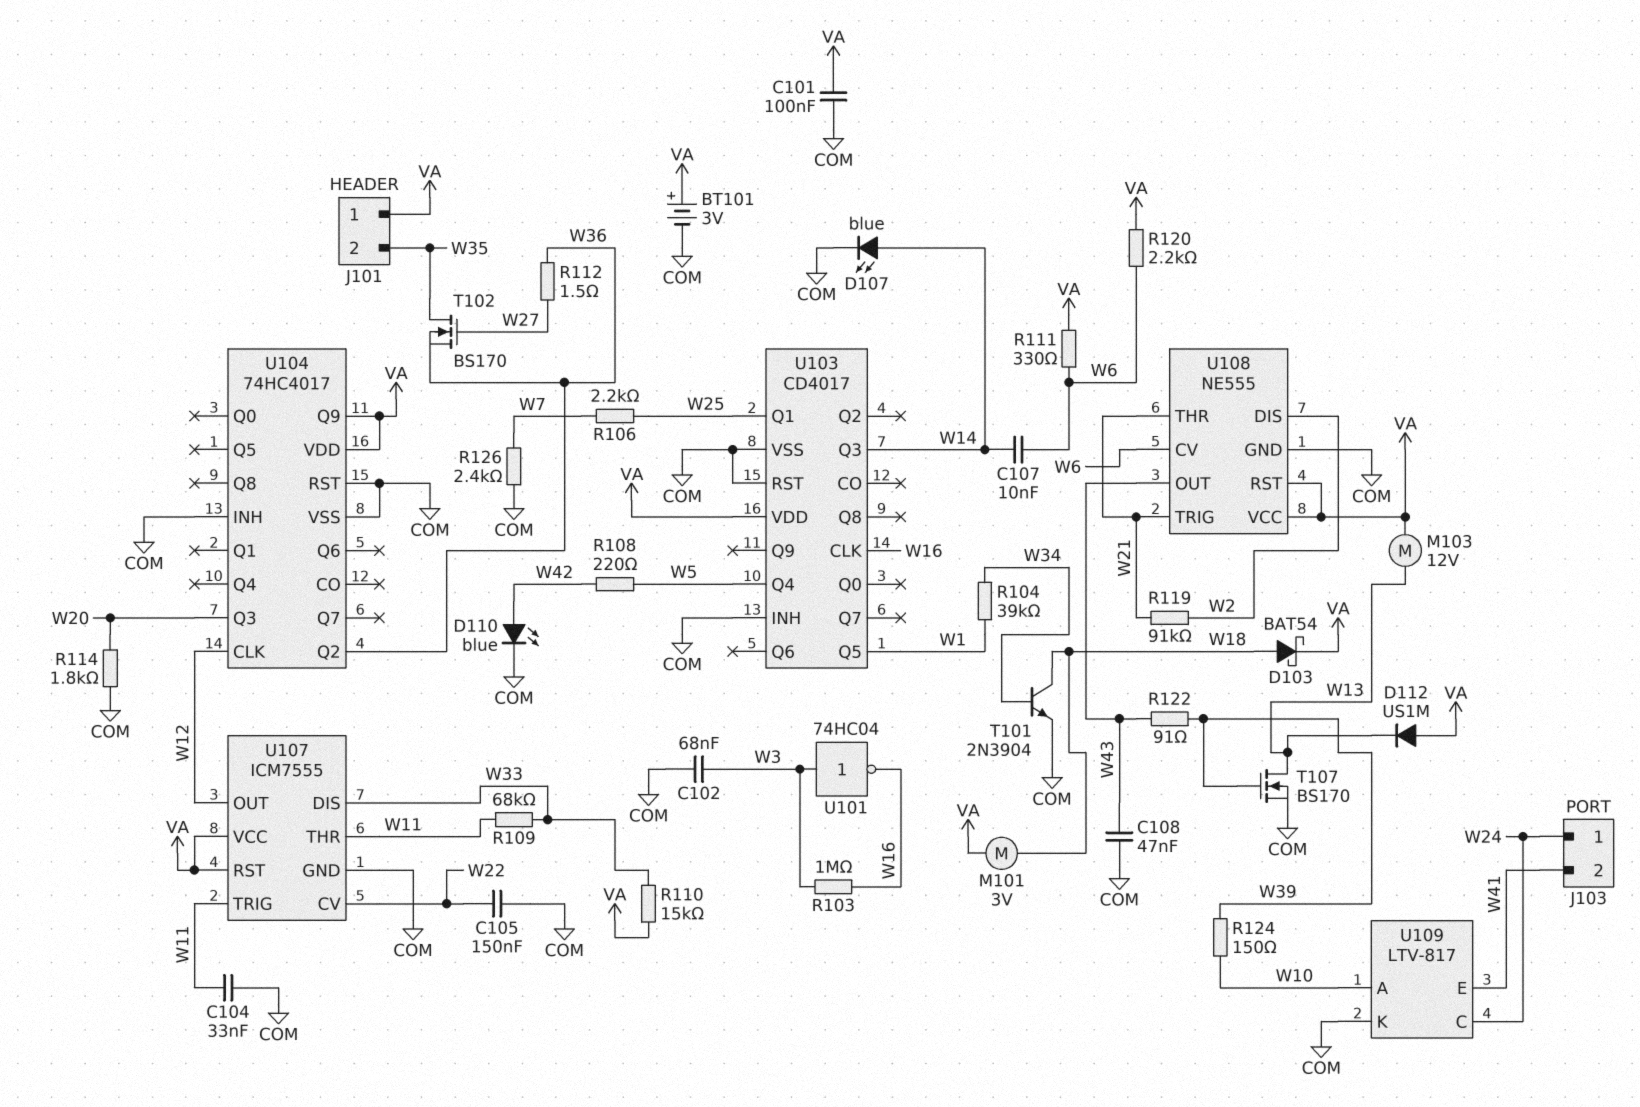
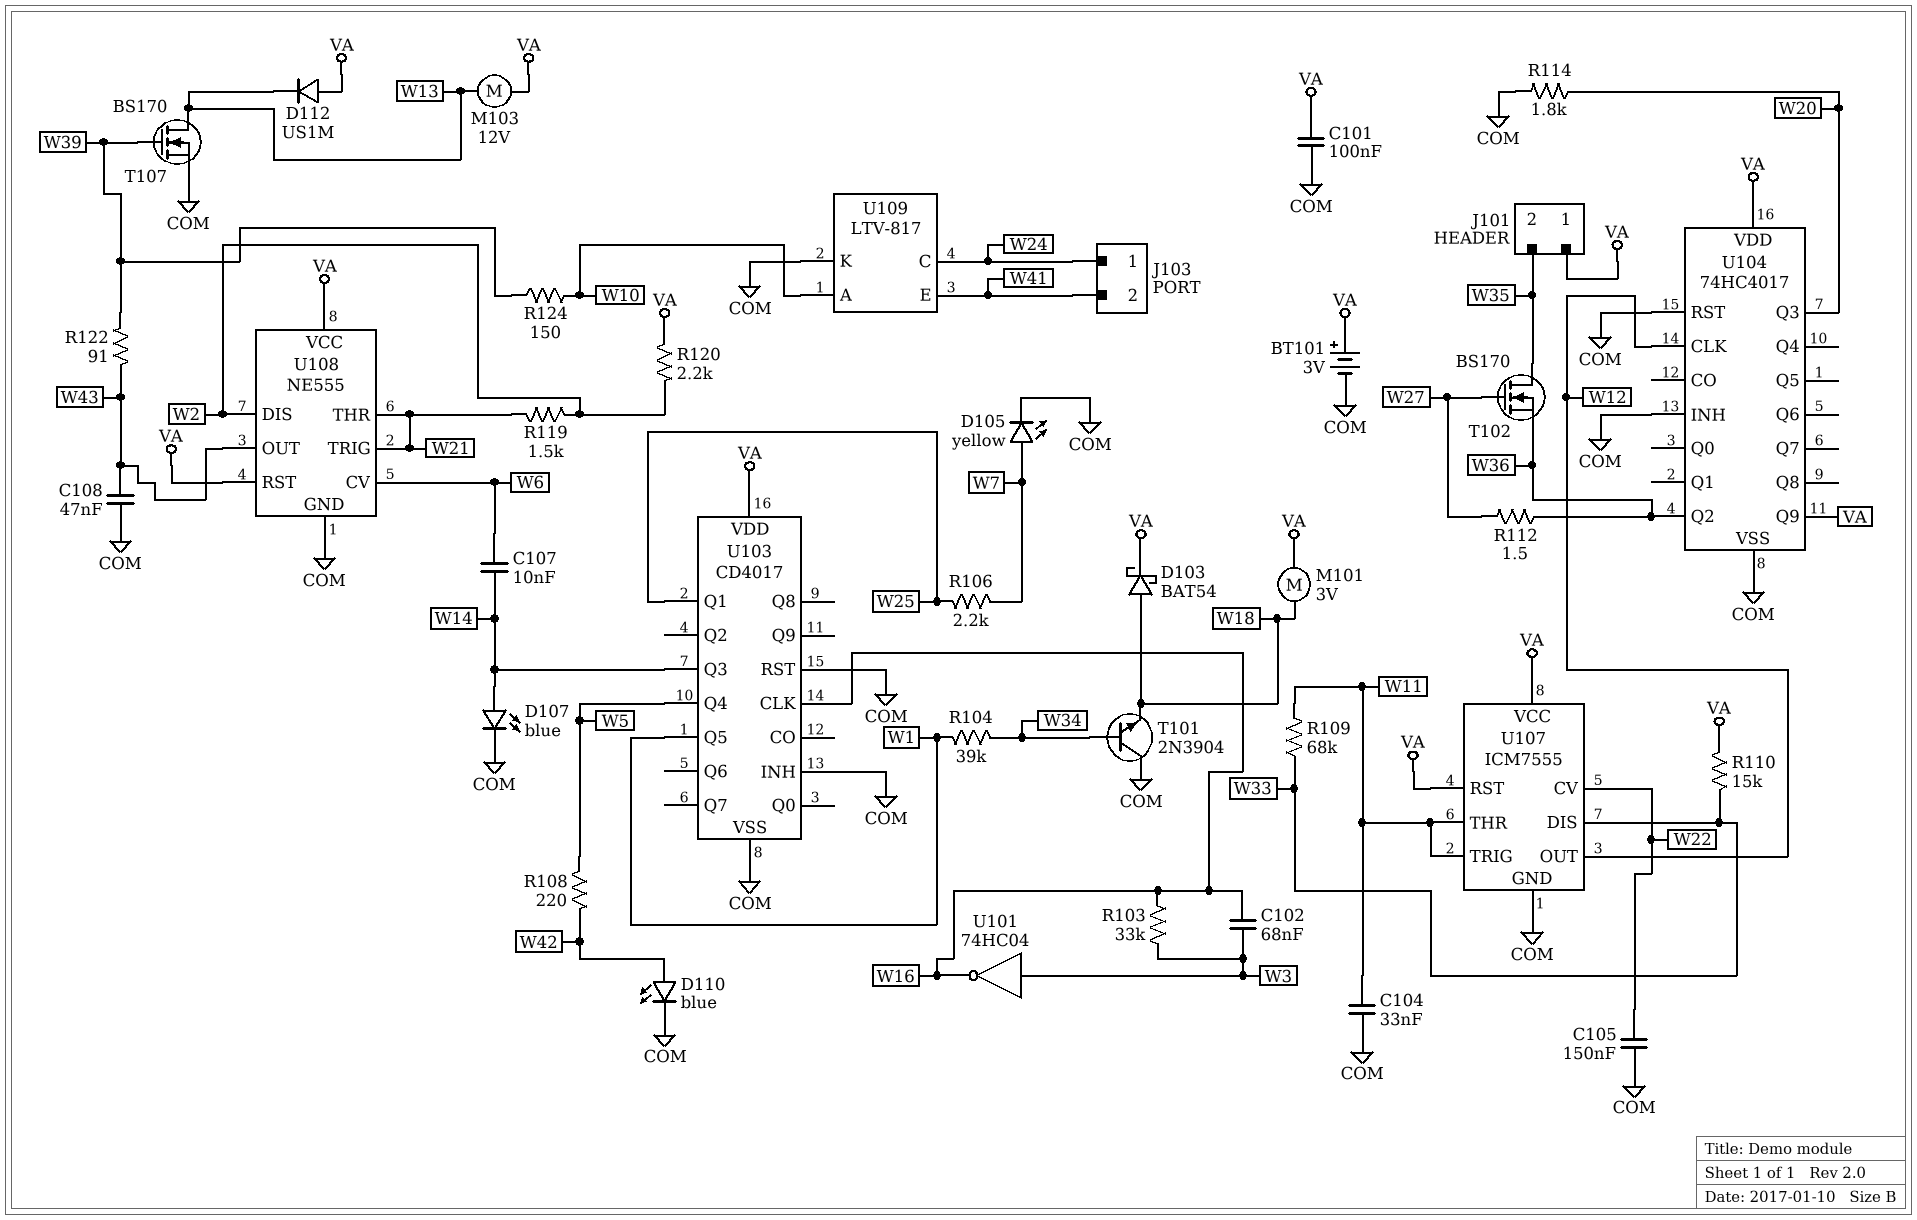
C102: 68nF (COM, W3) -> 68nF (W3, W16)
D105: none -> LED yellow (A W7, K COM)
R103: 1M (W3, W16) -> 33k (W3, W16)
R111: 330 (VA, W6) -> none
R119: 91k (W2, W21) -> 1.5k (W2, W21)
R120: 2.2k (VA, W6) -> 2.2k (VA, W2)
R126: 2.4k (COM, W7) -> none
T101: NPN 2N3904 (B W34, C W18, E COM) -> NPN 2N3904 (B W34, C COM, E W18)

